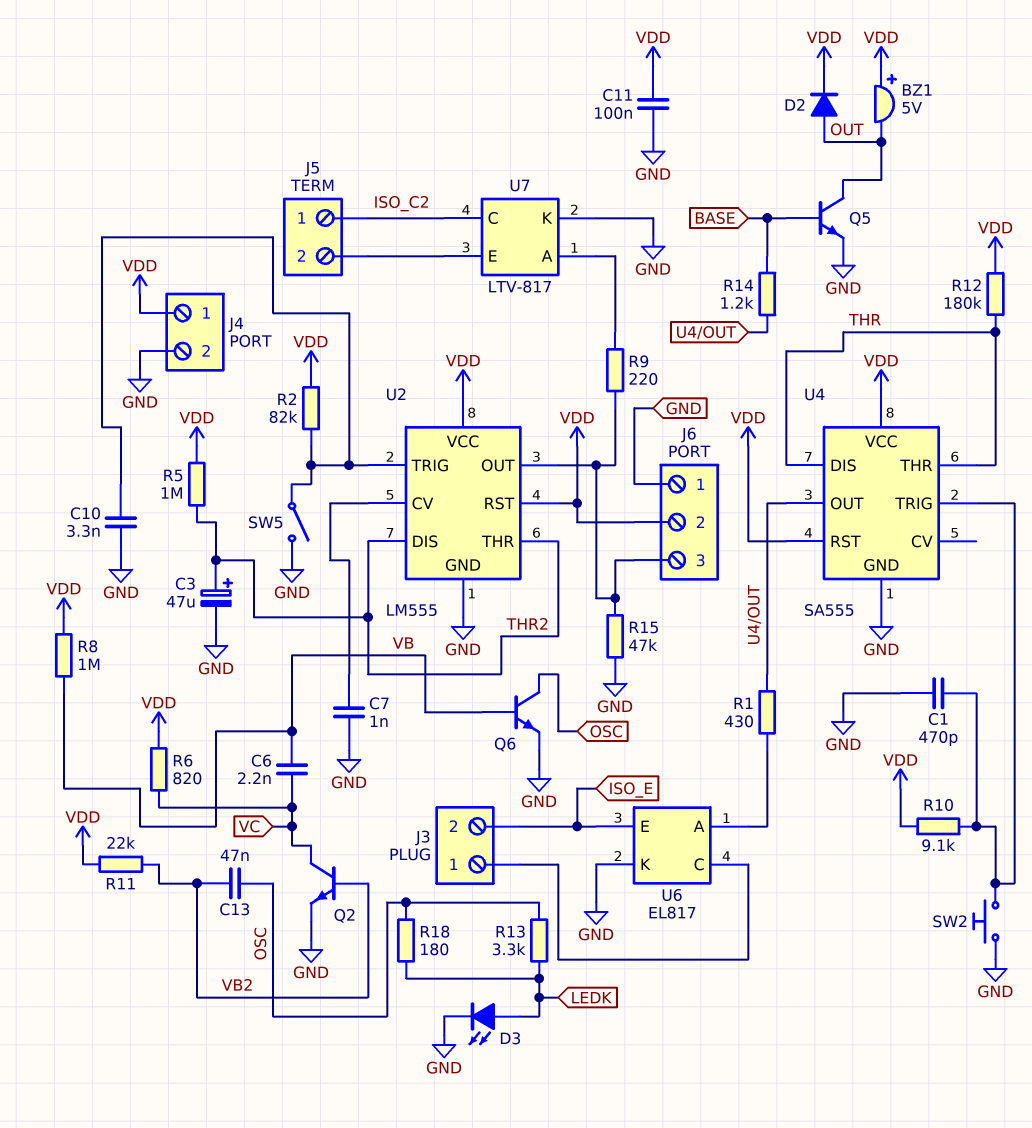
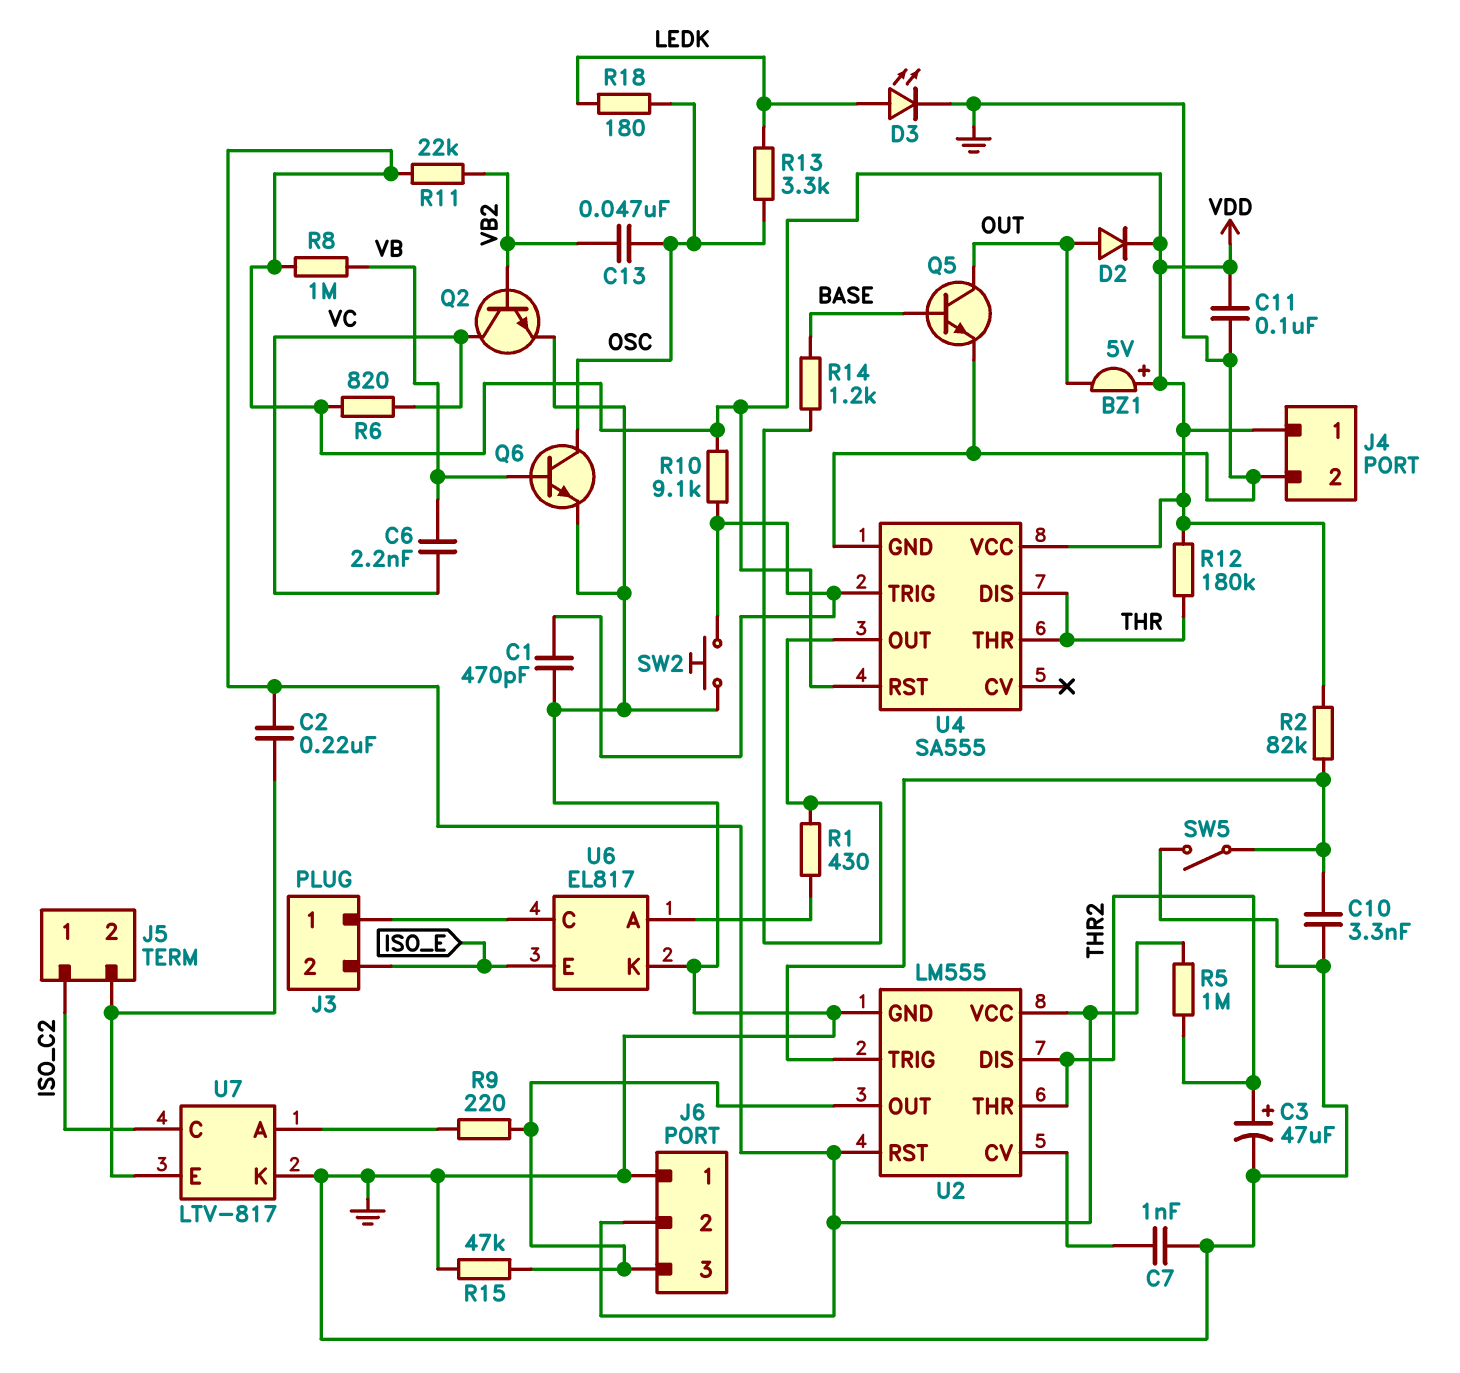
C2: none -> 220nF (J5/2, VDD)

